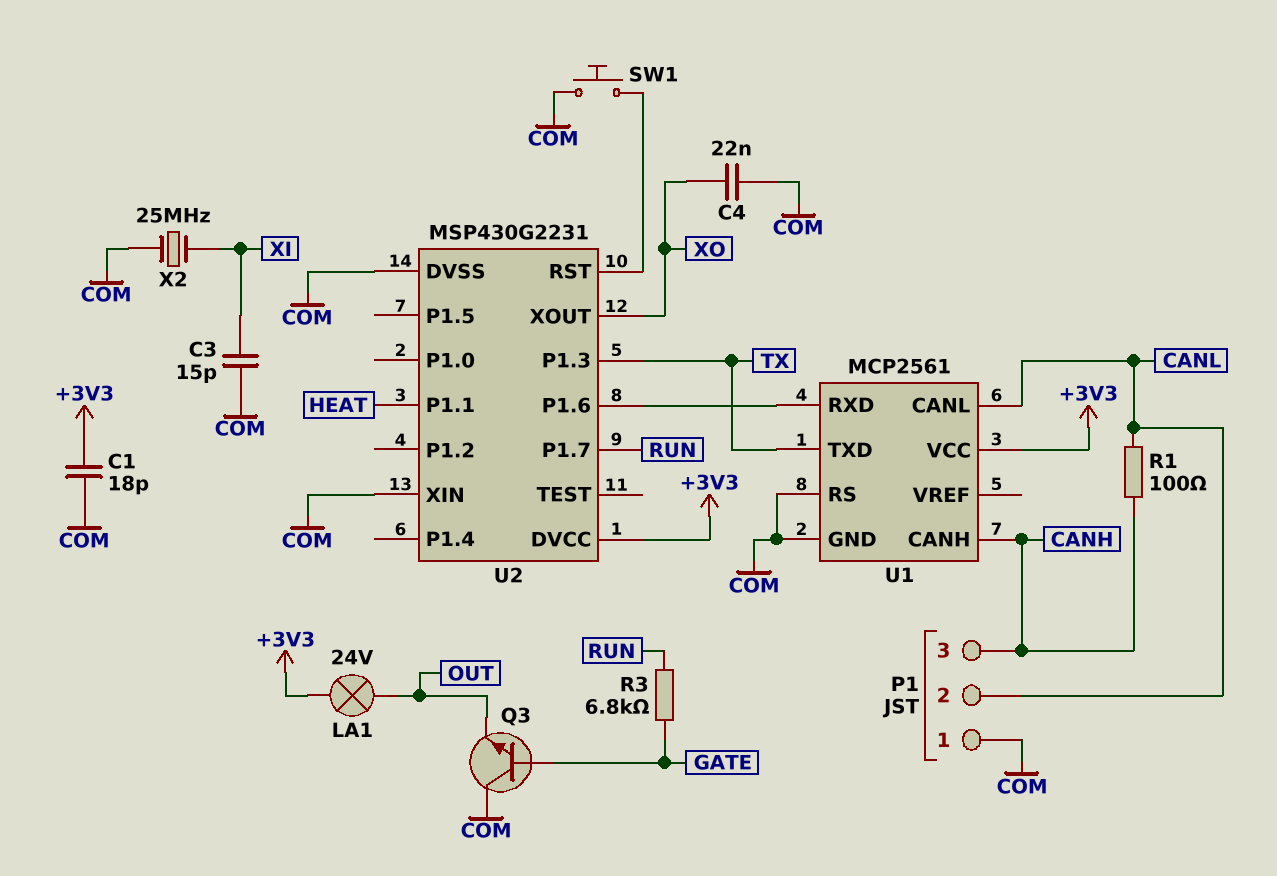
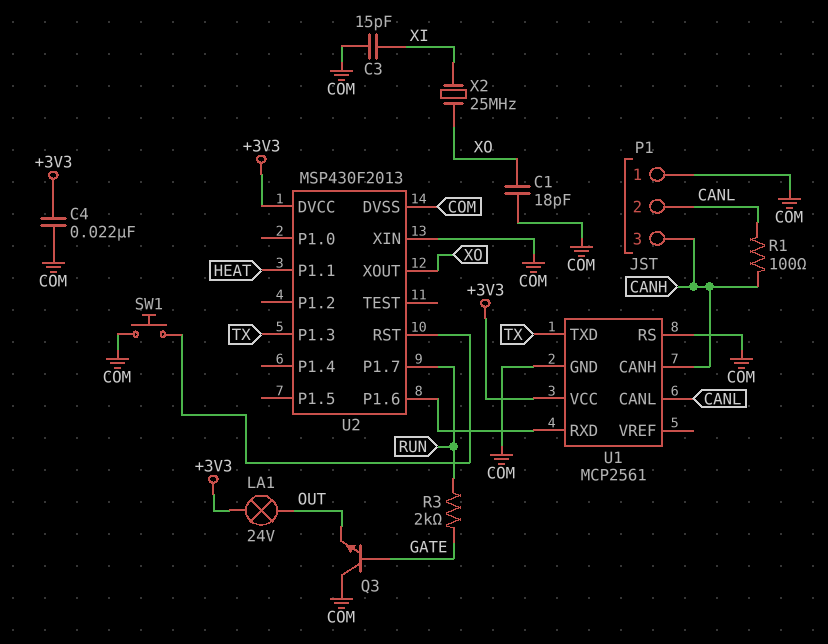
C1: 18pF (+3V3, COM) -> 18pF (COM, XO)
C4: 22nF (COM, XO) -> 22nF (+3V3, COM)
R3: 6.8k (GATE, RUN) -> 2k (GATE, RUN)
U2: MSP430G2231 -> MSP430F2013
X2: 25MHz (COM, XI) -> 25MHz (XI, XO)

